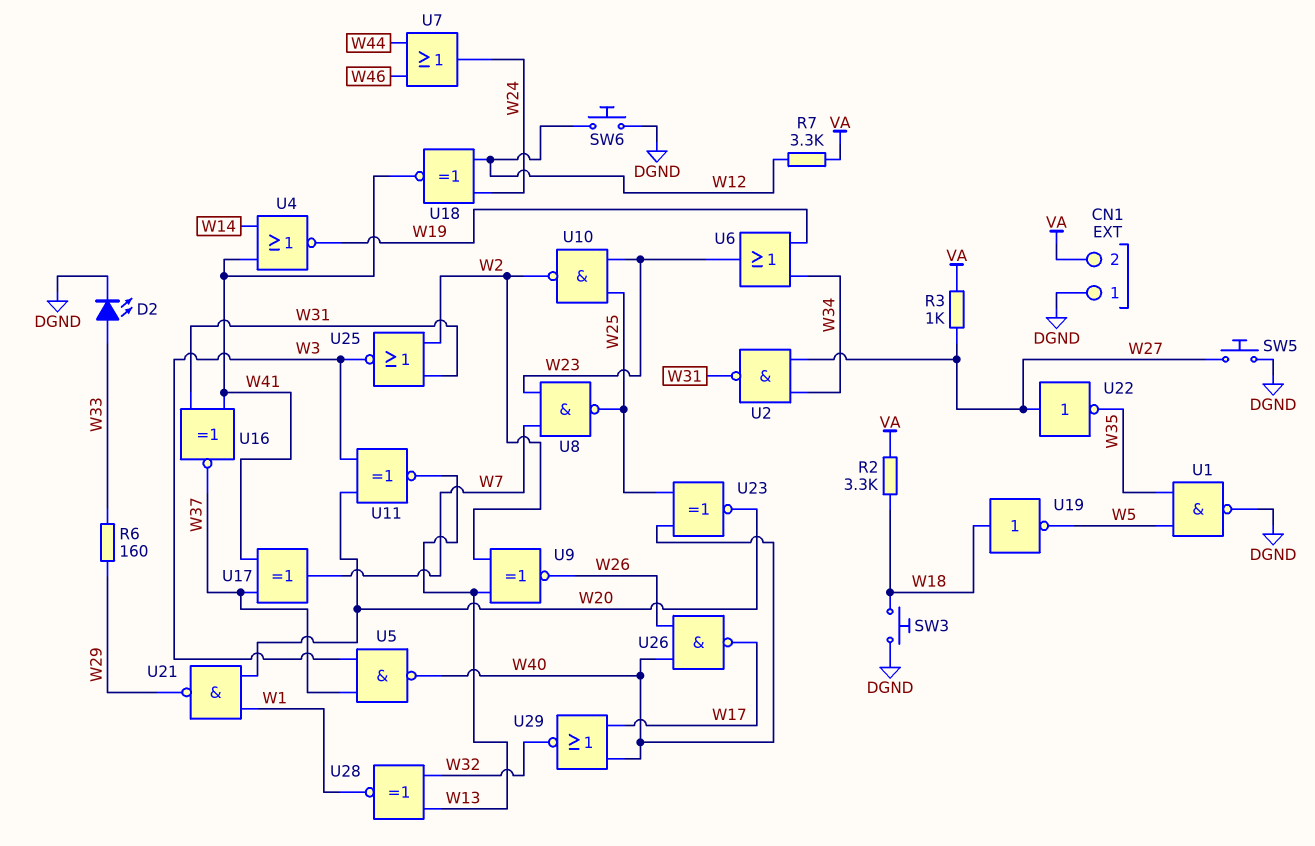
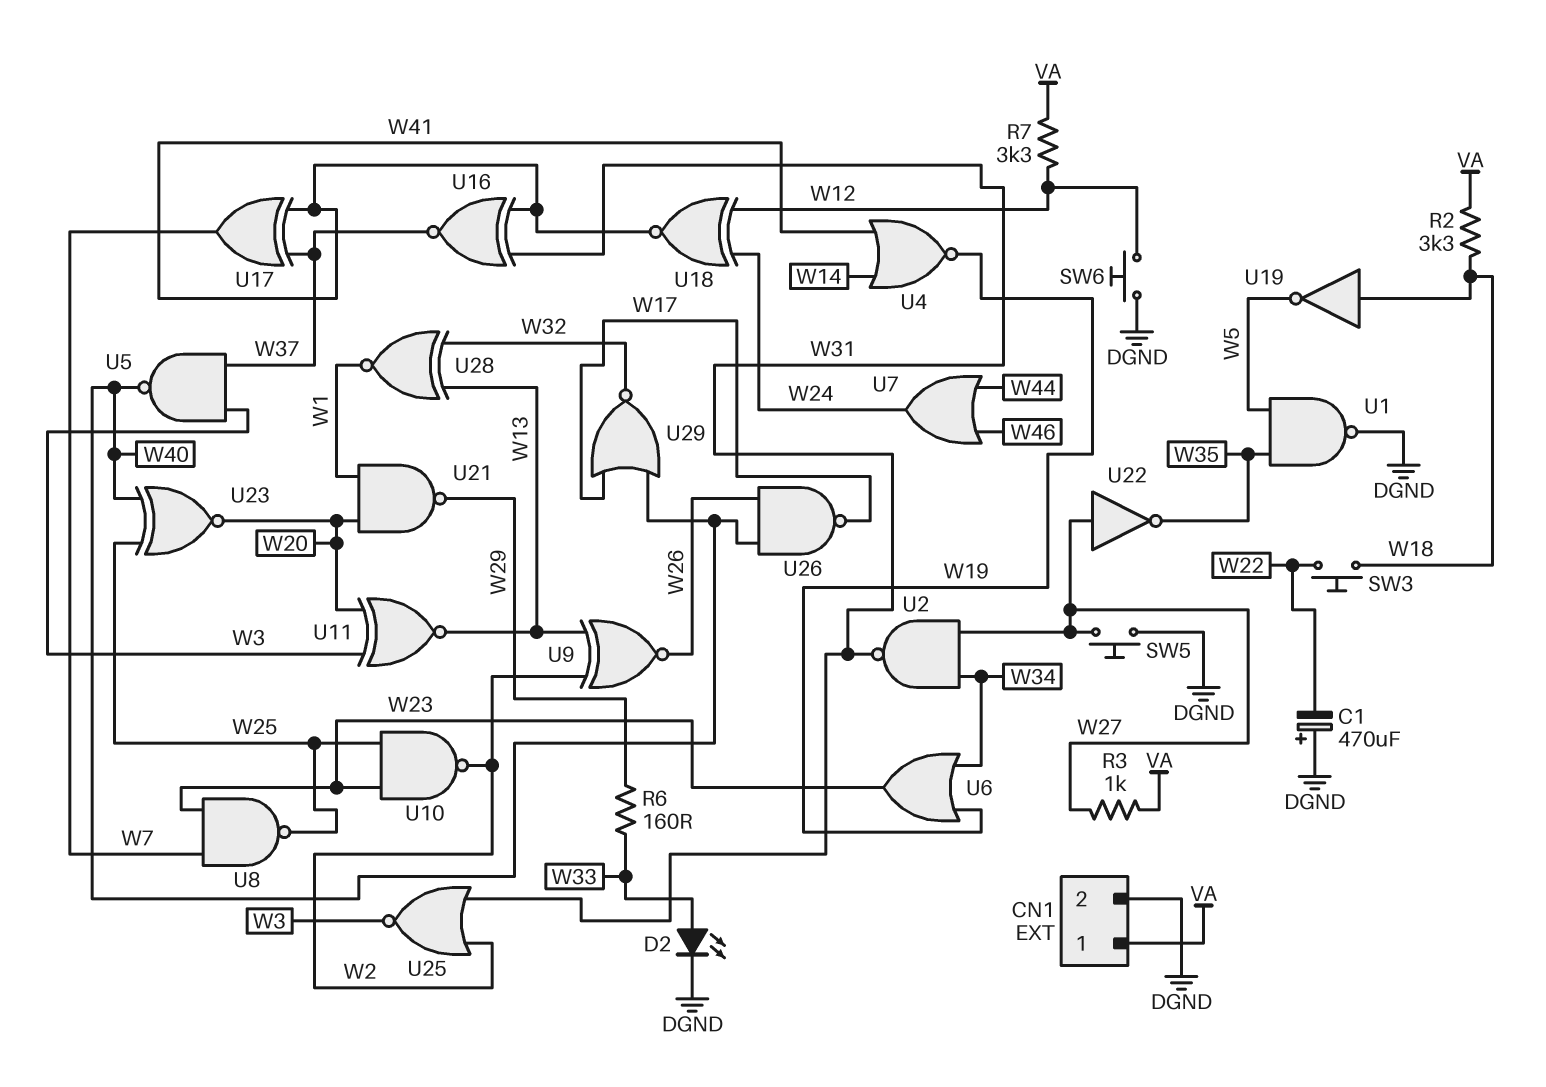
C1: none -> 470uF (plus DGND, minus W22)
CN1 pin 1: DGND -> VA
CN1 pin 2: VA -> DGND
SW3: button (DGND, W18) -> button (W18, W22)

